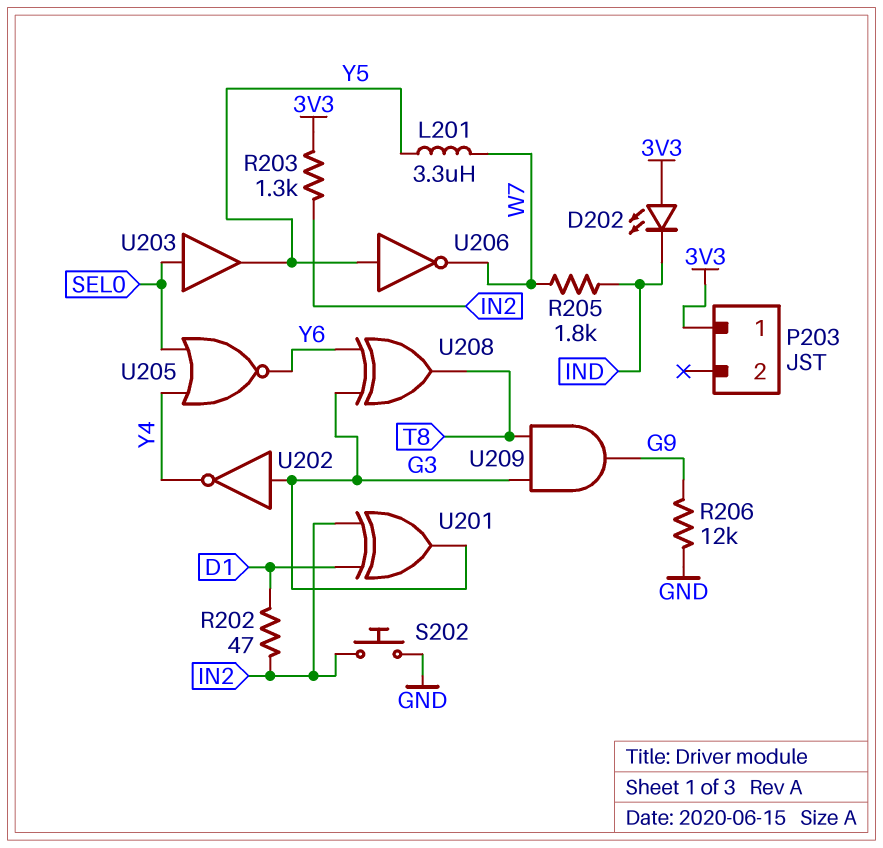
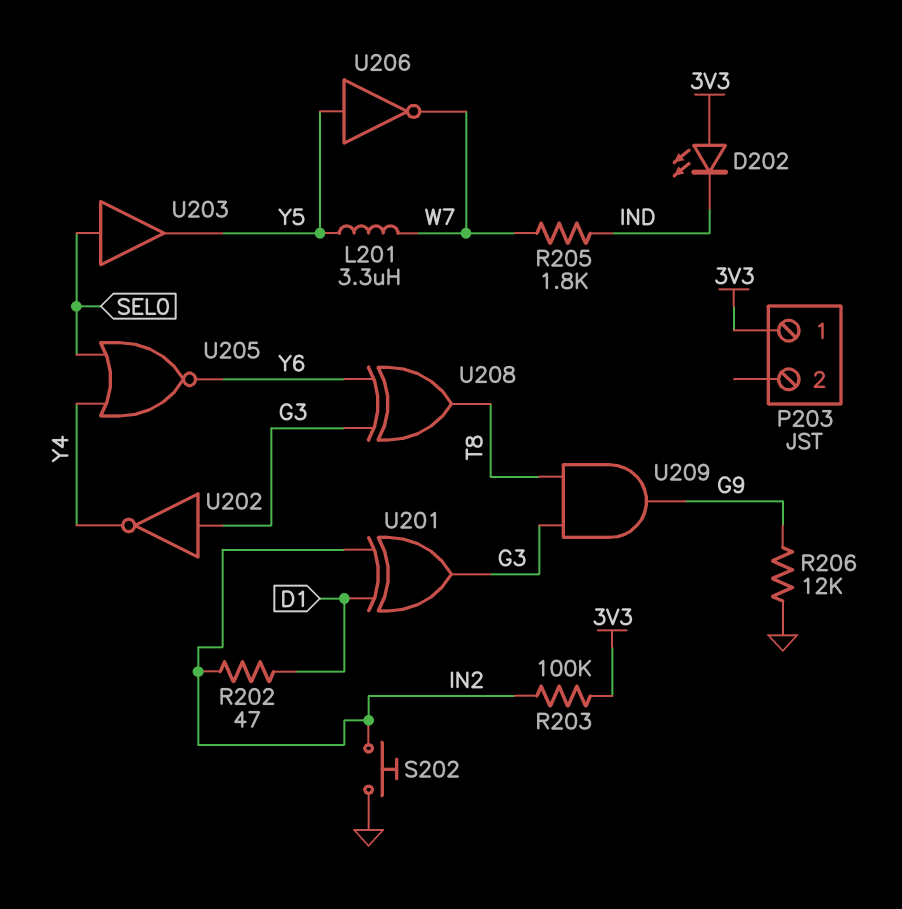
R203: 1.3k (3V3, IN2) -> 100k (3V3, IN2)

